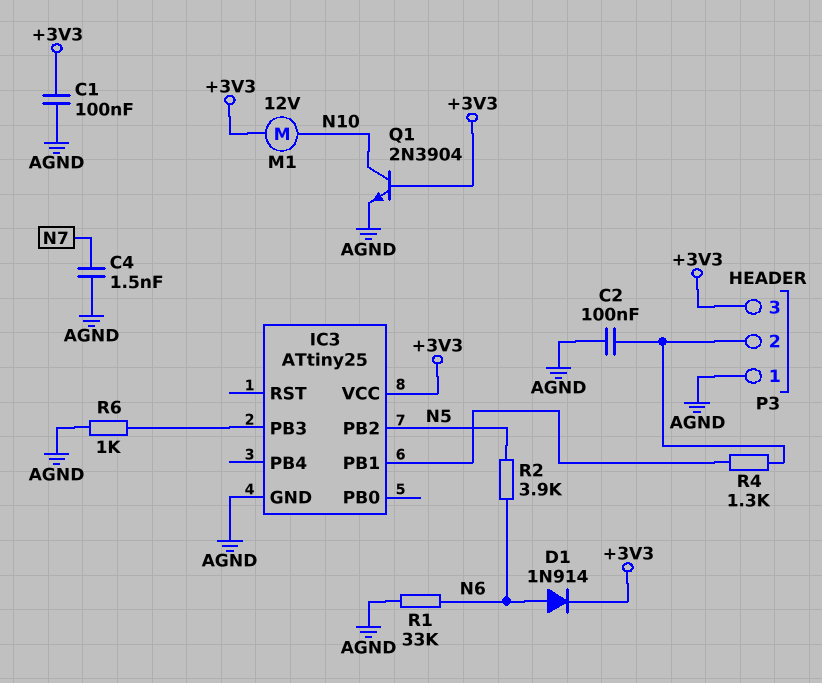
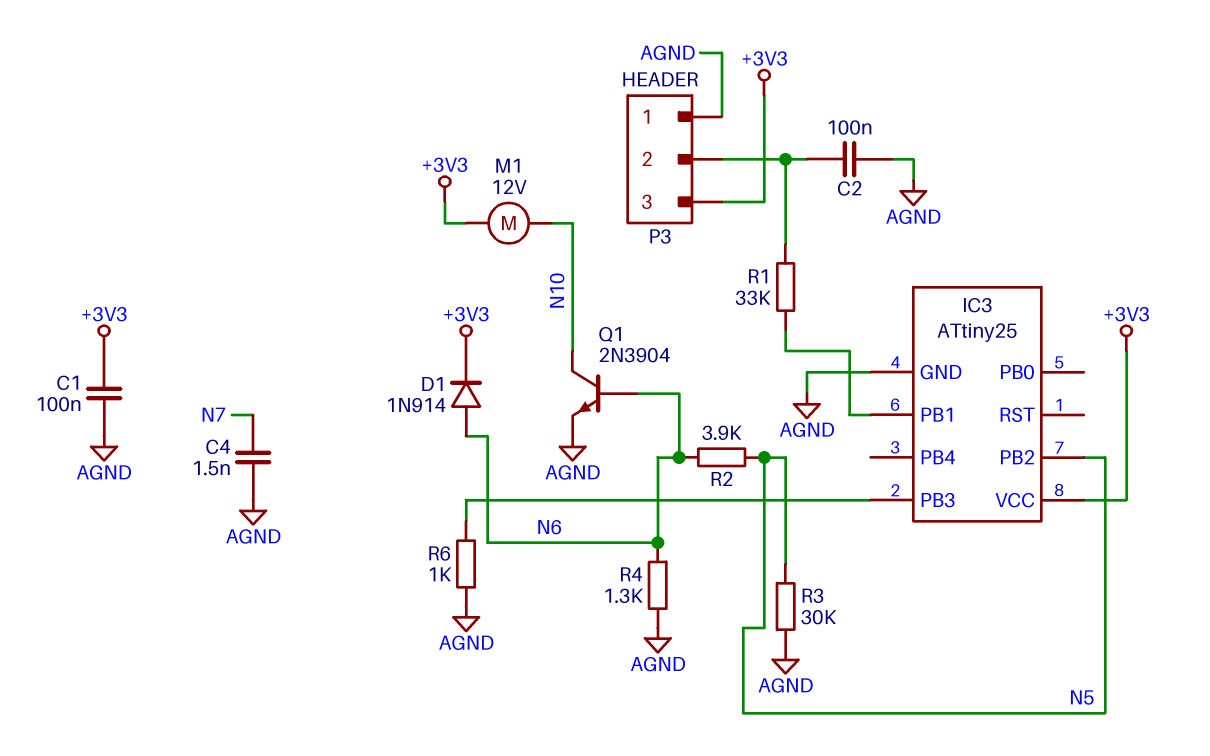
Q1: NPN 2N3904 (B +3V3, C N10, E AGND) -> NPN 2N3904 (B N6, C N10, E AGND)
R1: 33k (AGND, N6) -> 33k (IC3/PB1, P3/2)
R3: none -> 30k (AGND, N5)
R4: 1.3k (IC3/PB1, P3/2) -> 1.3k (AGND, N6)

